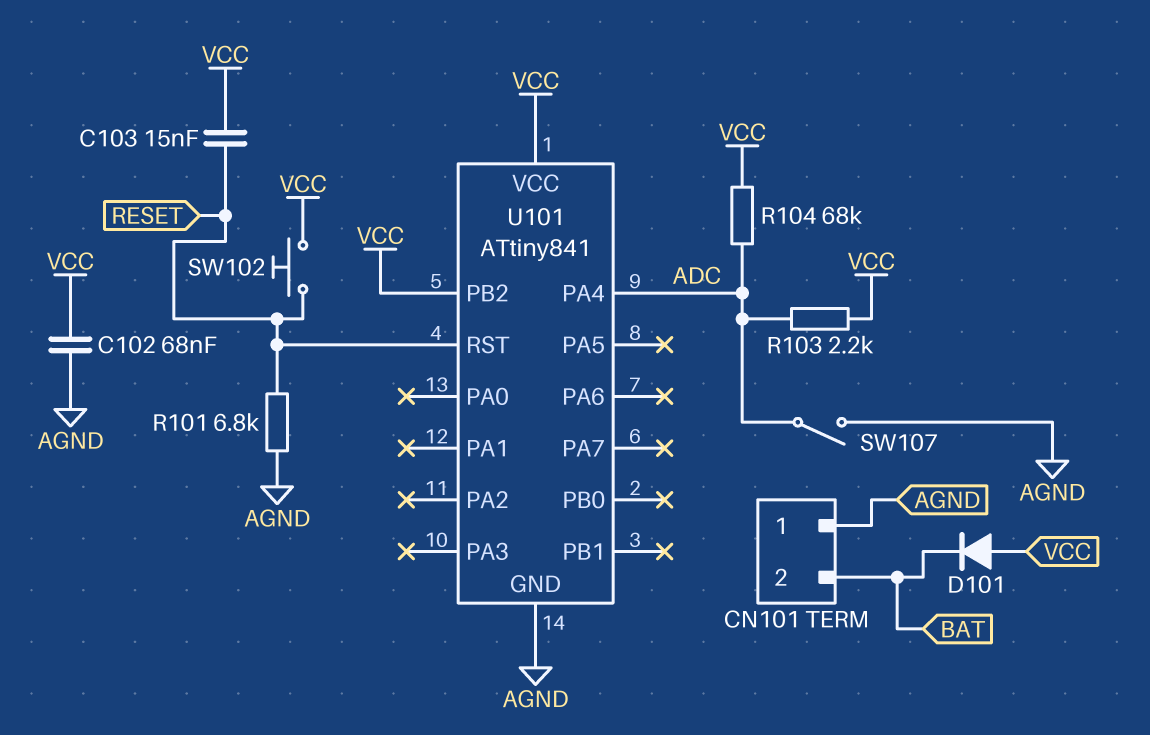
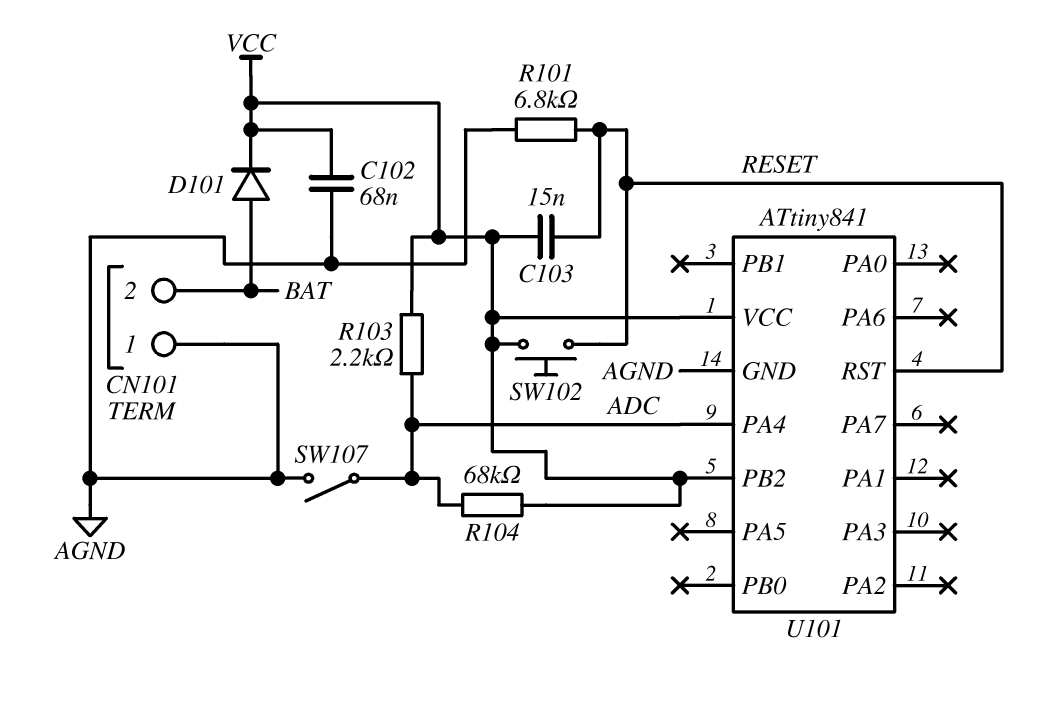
D101: diode (A VCC, K BAT) -> diode (A BAT, K VCC)

